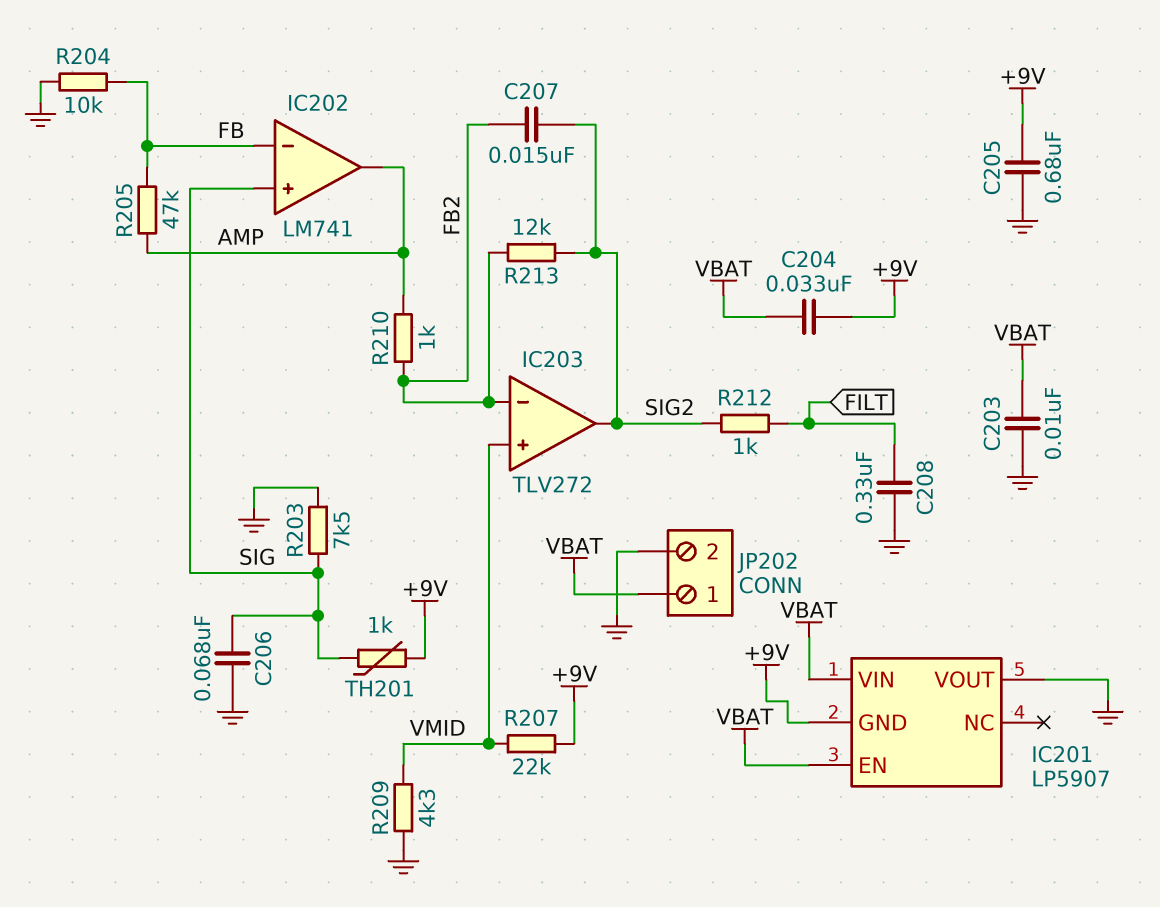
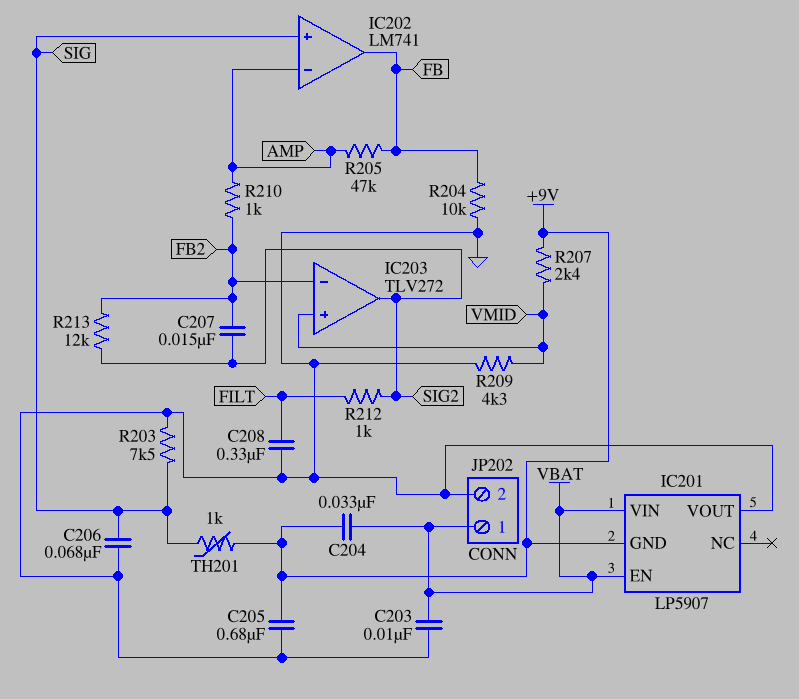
IC202 pin in-: FB -> AMP
IC202 pin out: AMP -> FB
R207: 22k (+9V, VMID) -> 2.4k (+9V, VMID)

